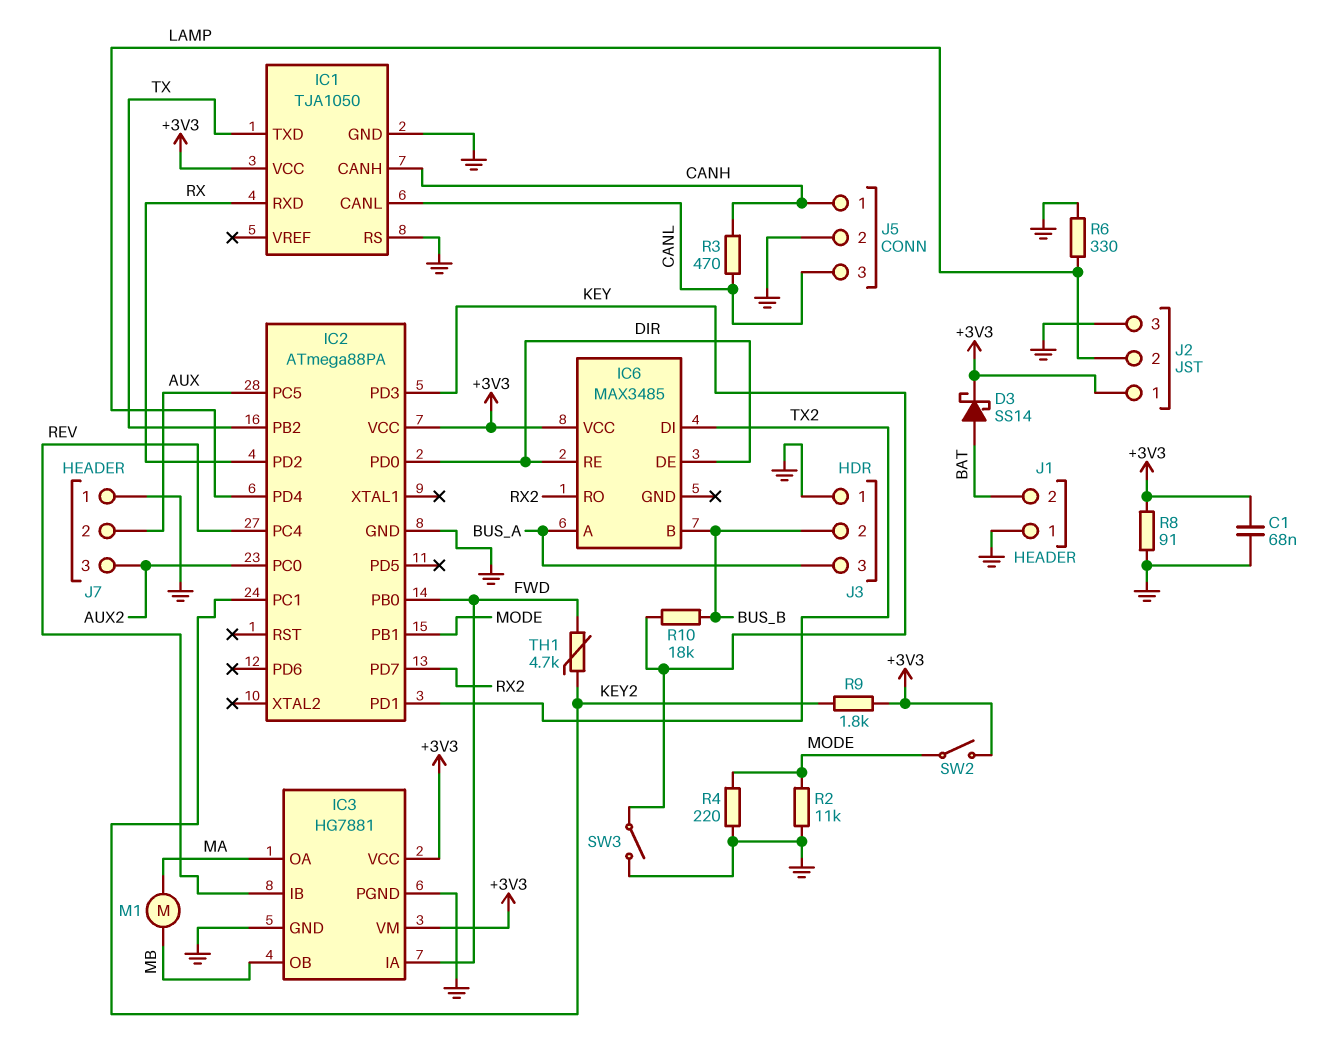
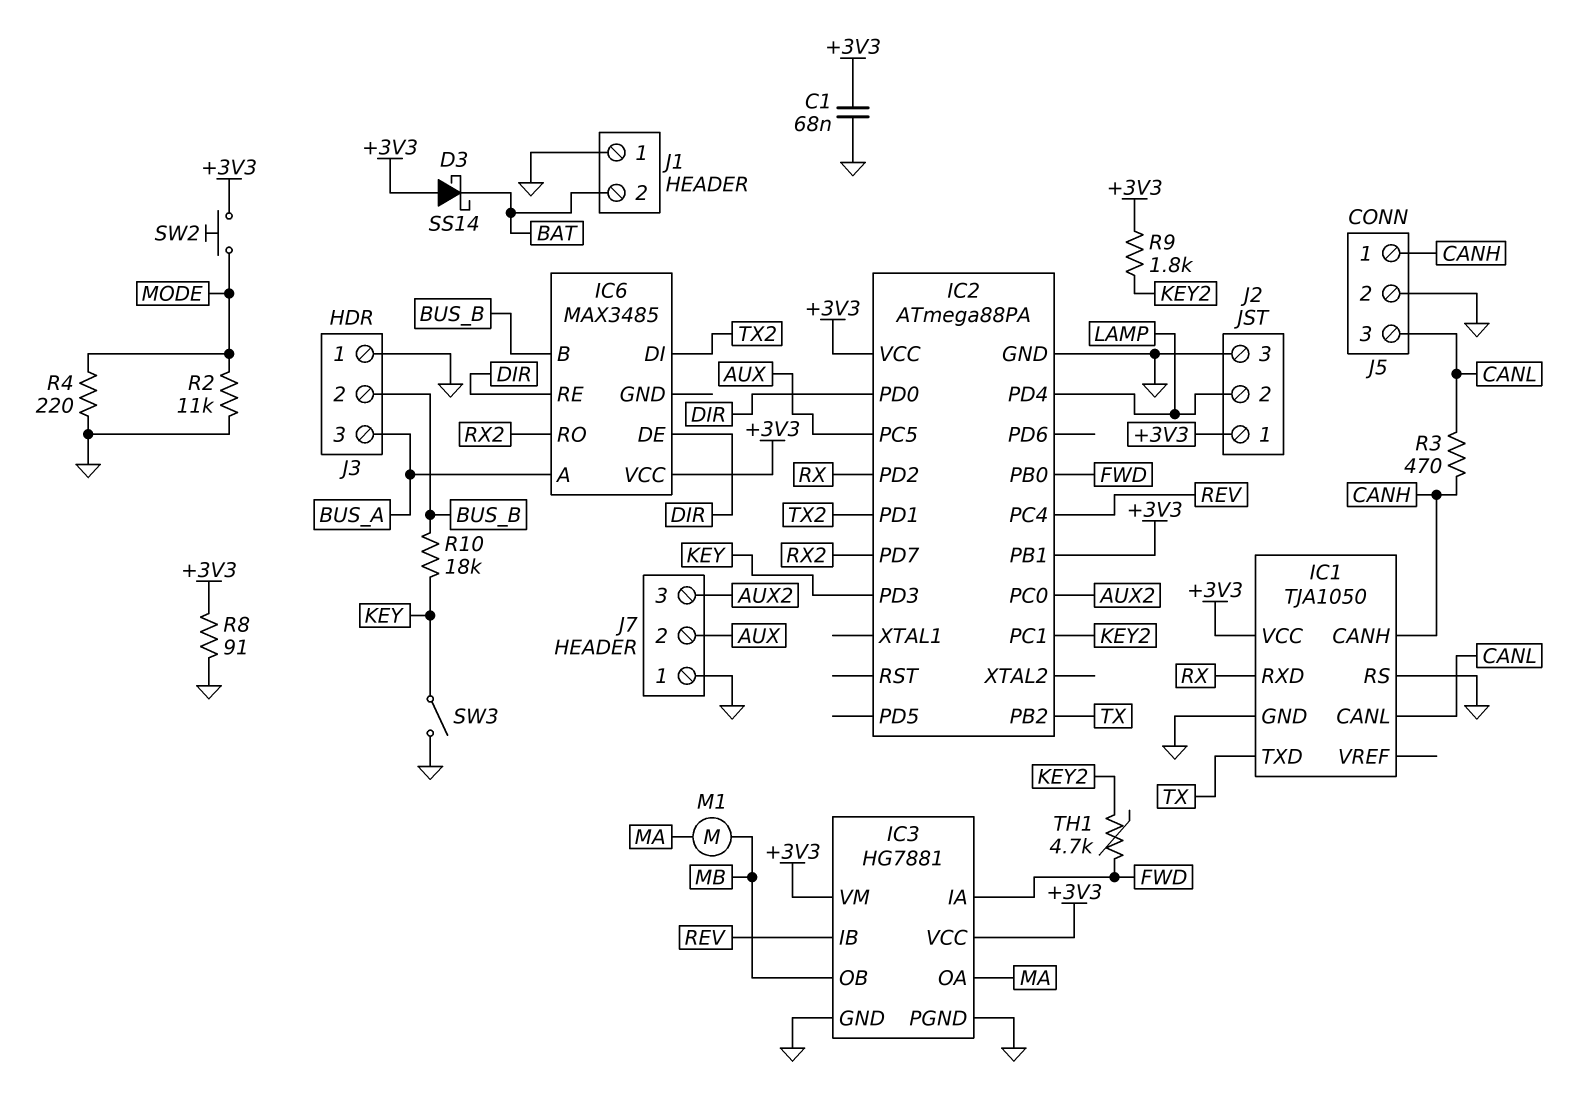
D3: schottky SS14 (A BAT, K +3V3) -> schottky SS14 (A +3V3, K BAT)
IC2 pin PB1: MODE -> +3V3
R6: 330 (GND, LAMP) -> none
SW2: switch (+3V3, MODE) -> button (+3V3, MODE)

